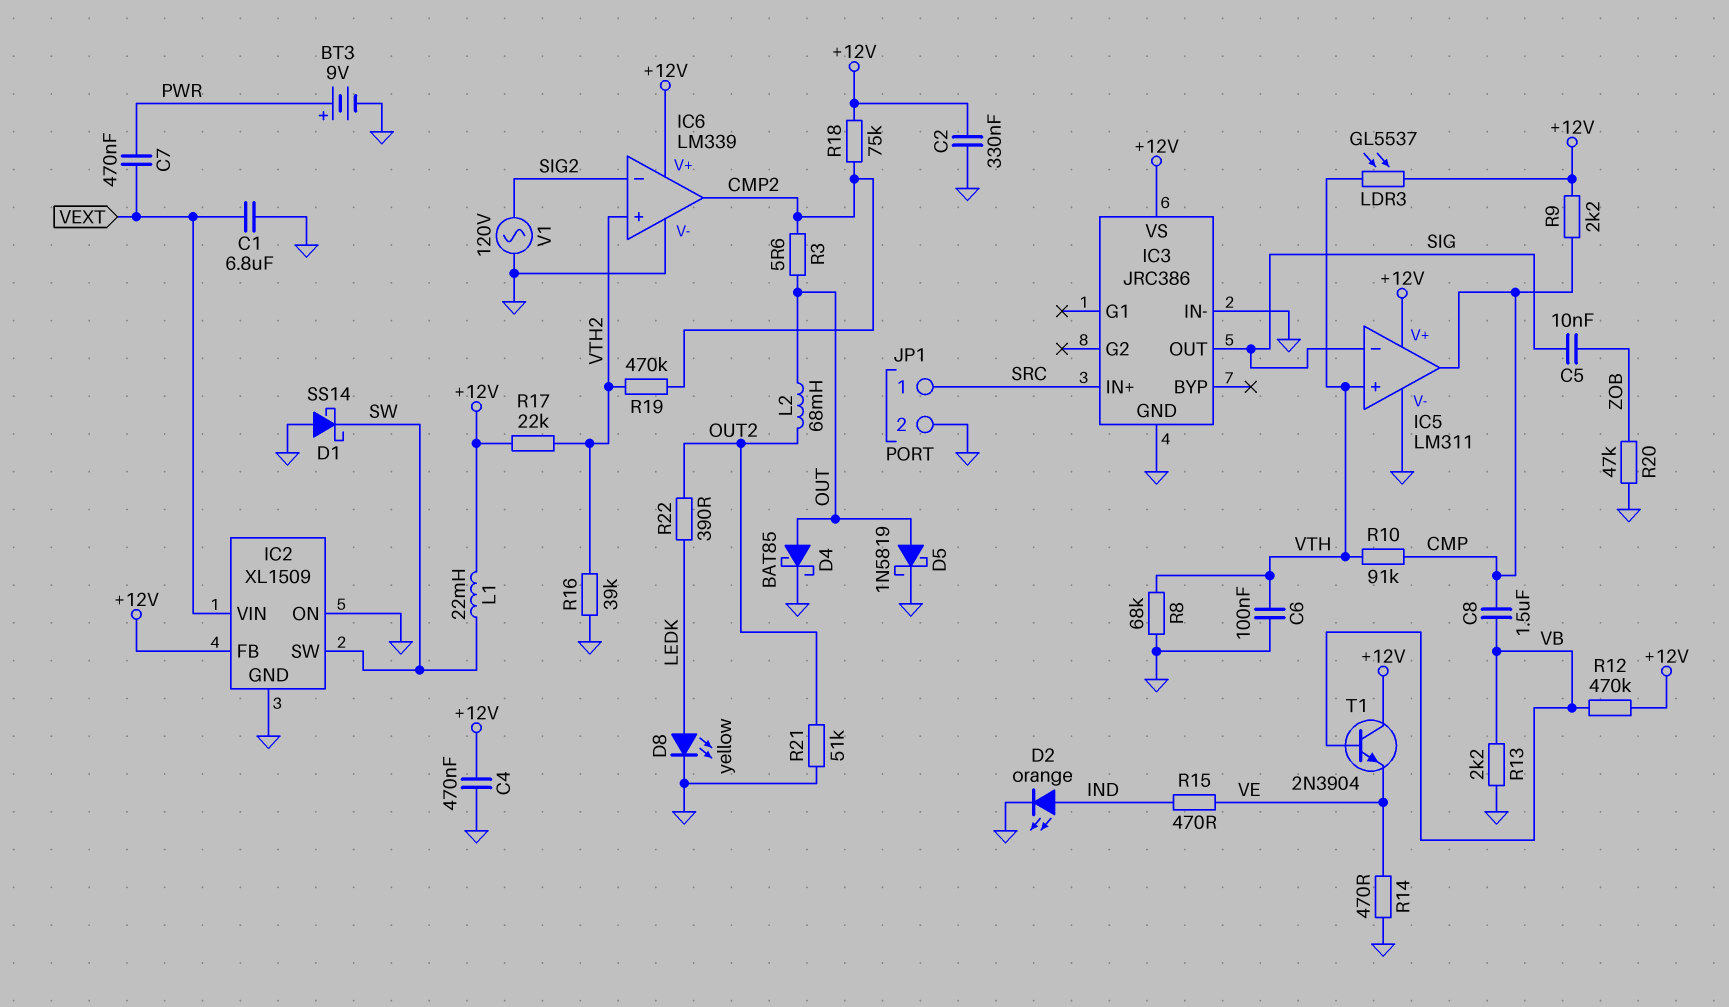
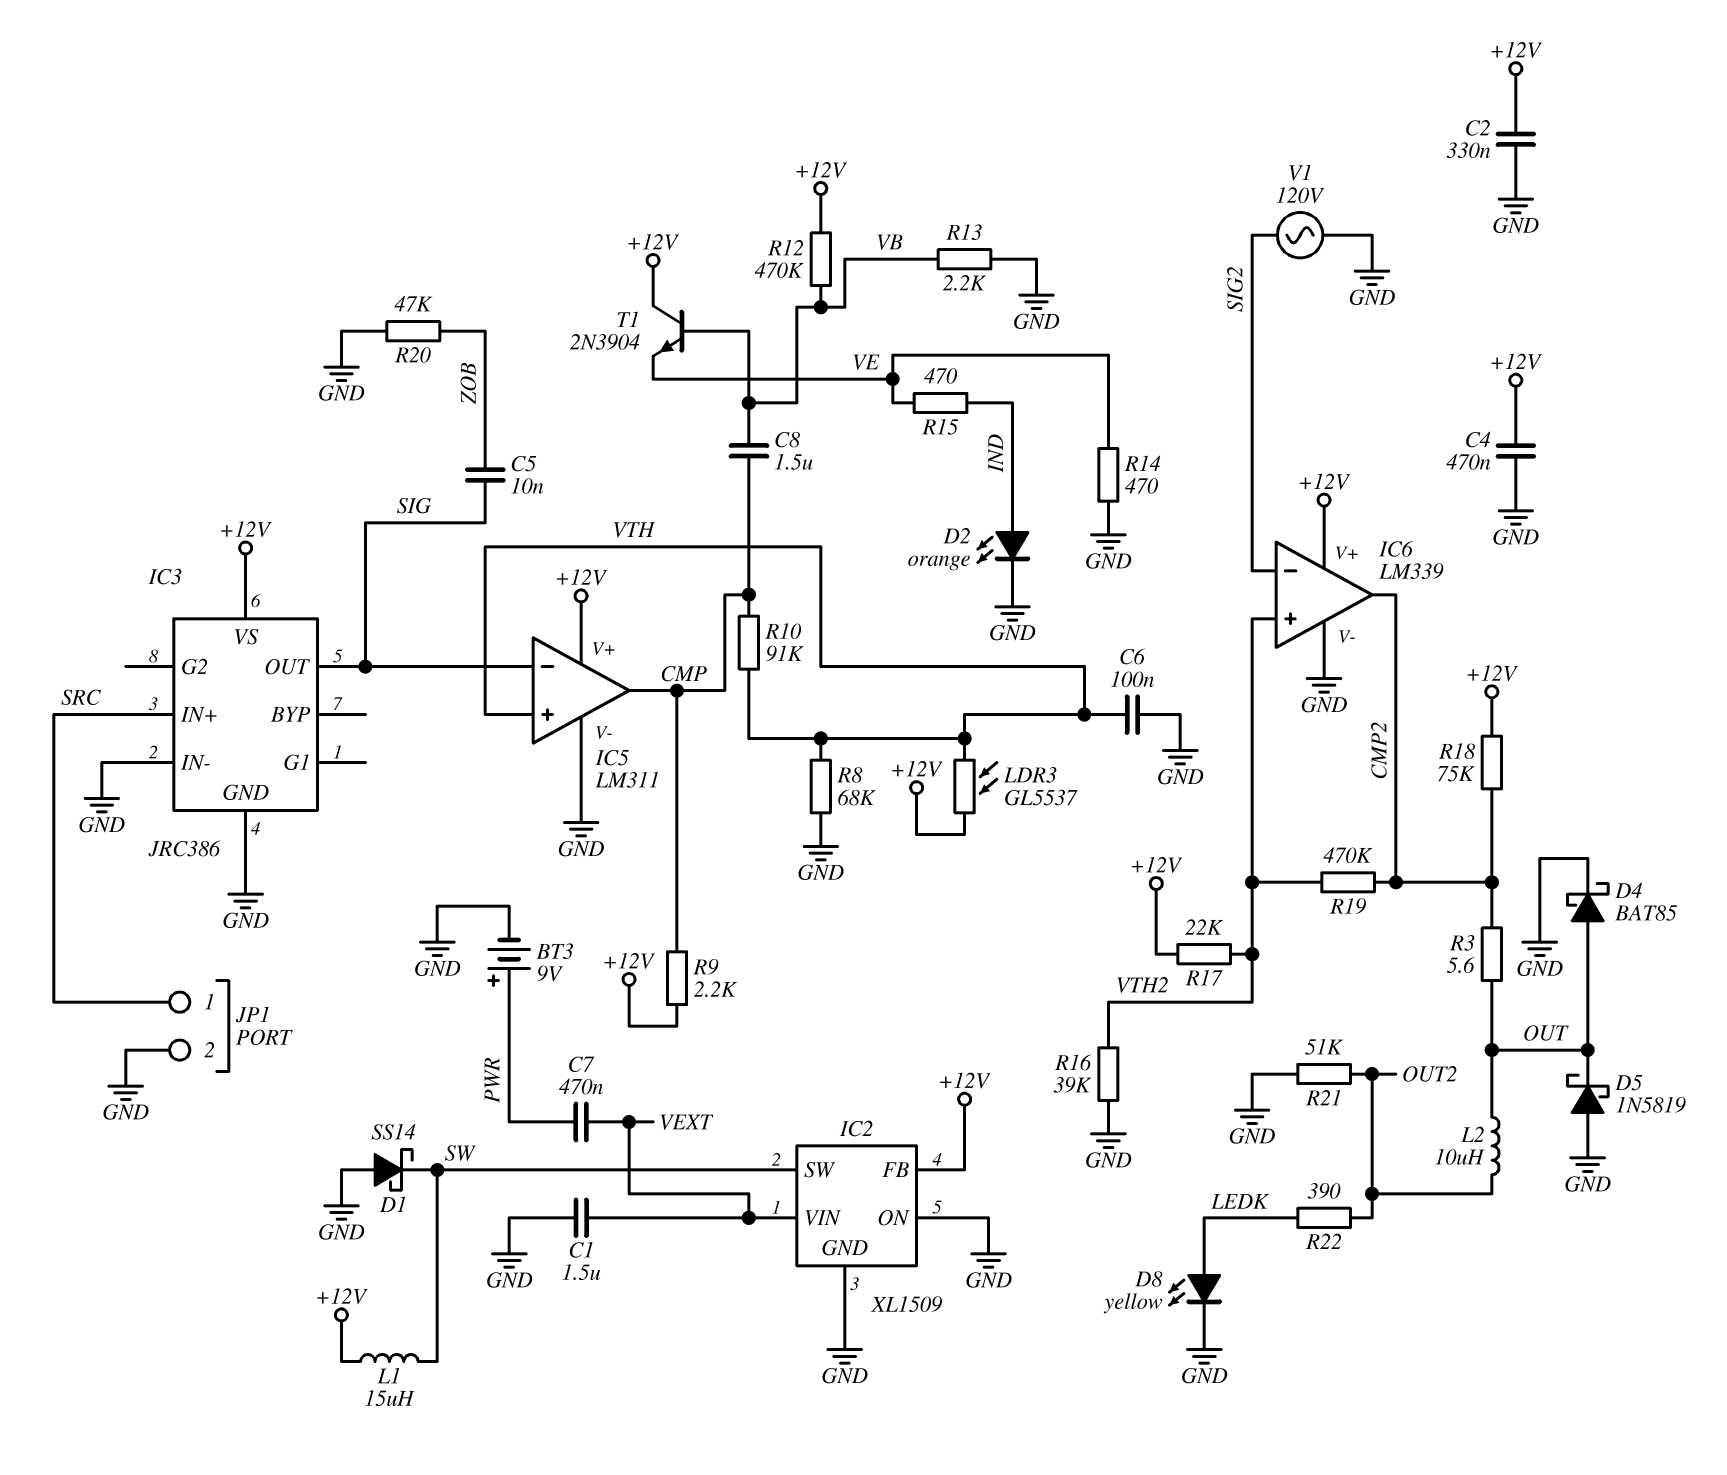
C1: 6.8uF (GND, VEXT) -> 1.5uF (GND, VEXT)
D5: schottky 1N5819 (A OUT, K GND) -> schottky 1N5819 (A GND, K OUT)
L1: 22mH (+12V, SW) -> 15uH (+12V, SW)
L2: 68mH (OUT, OUT2) -> 10uH (OUT, OUT2)

